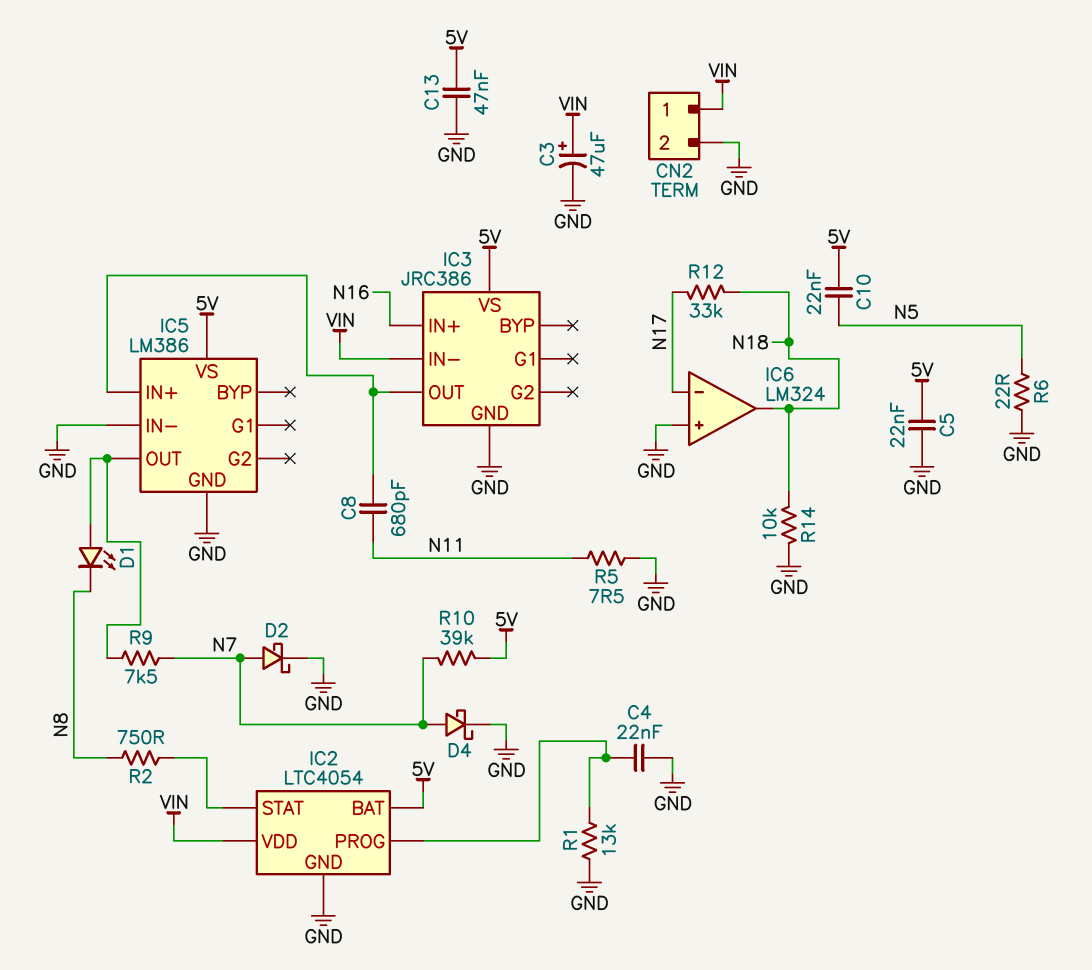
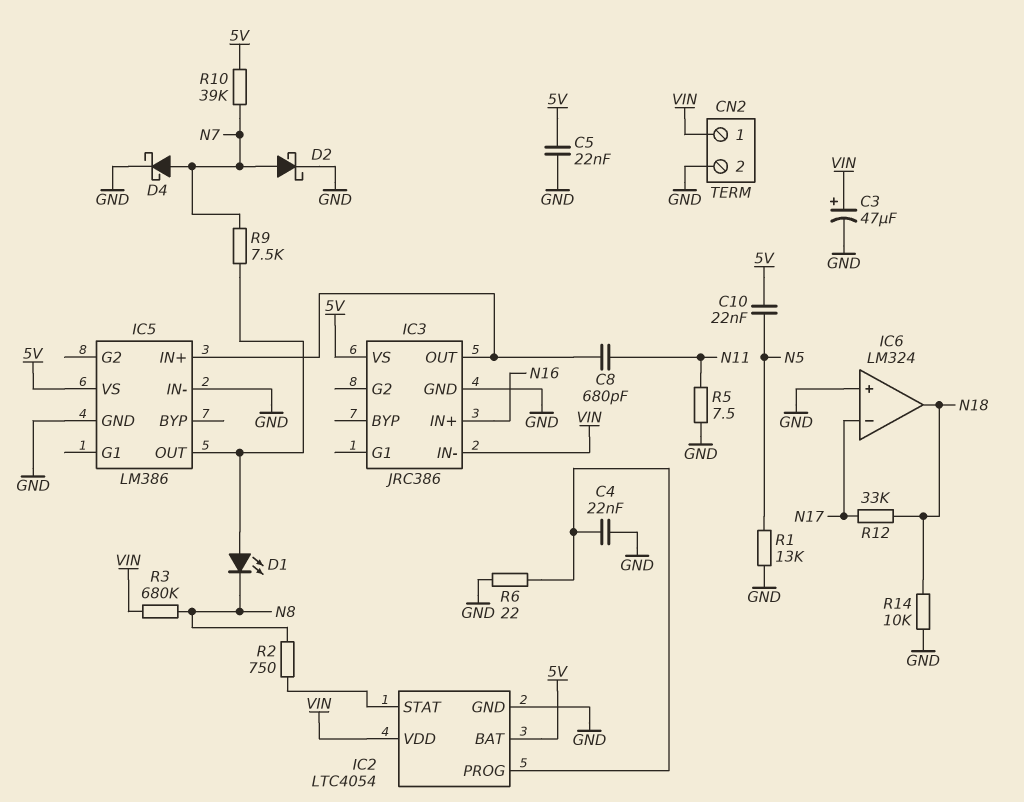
C13: 47nF (5V, GND) -> none
R1: 13k (GND, IC2/PROG) -> 13k (GND, N5)
R3: none -> 680k (N8, VIN)
R6: 22 (GND, N5) -> 22 (GND, IC2/PROG)

